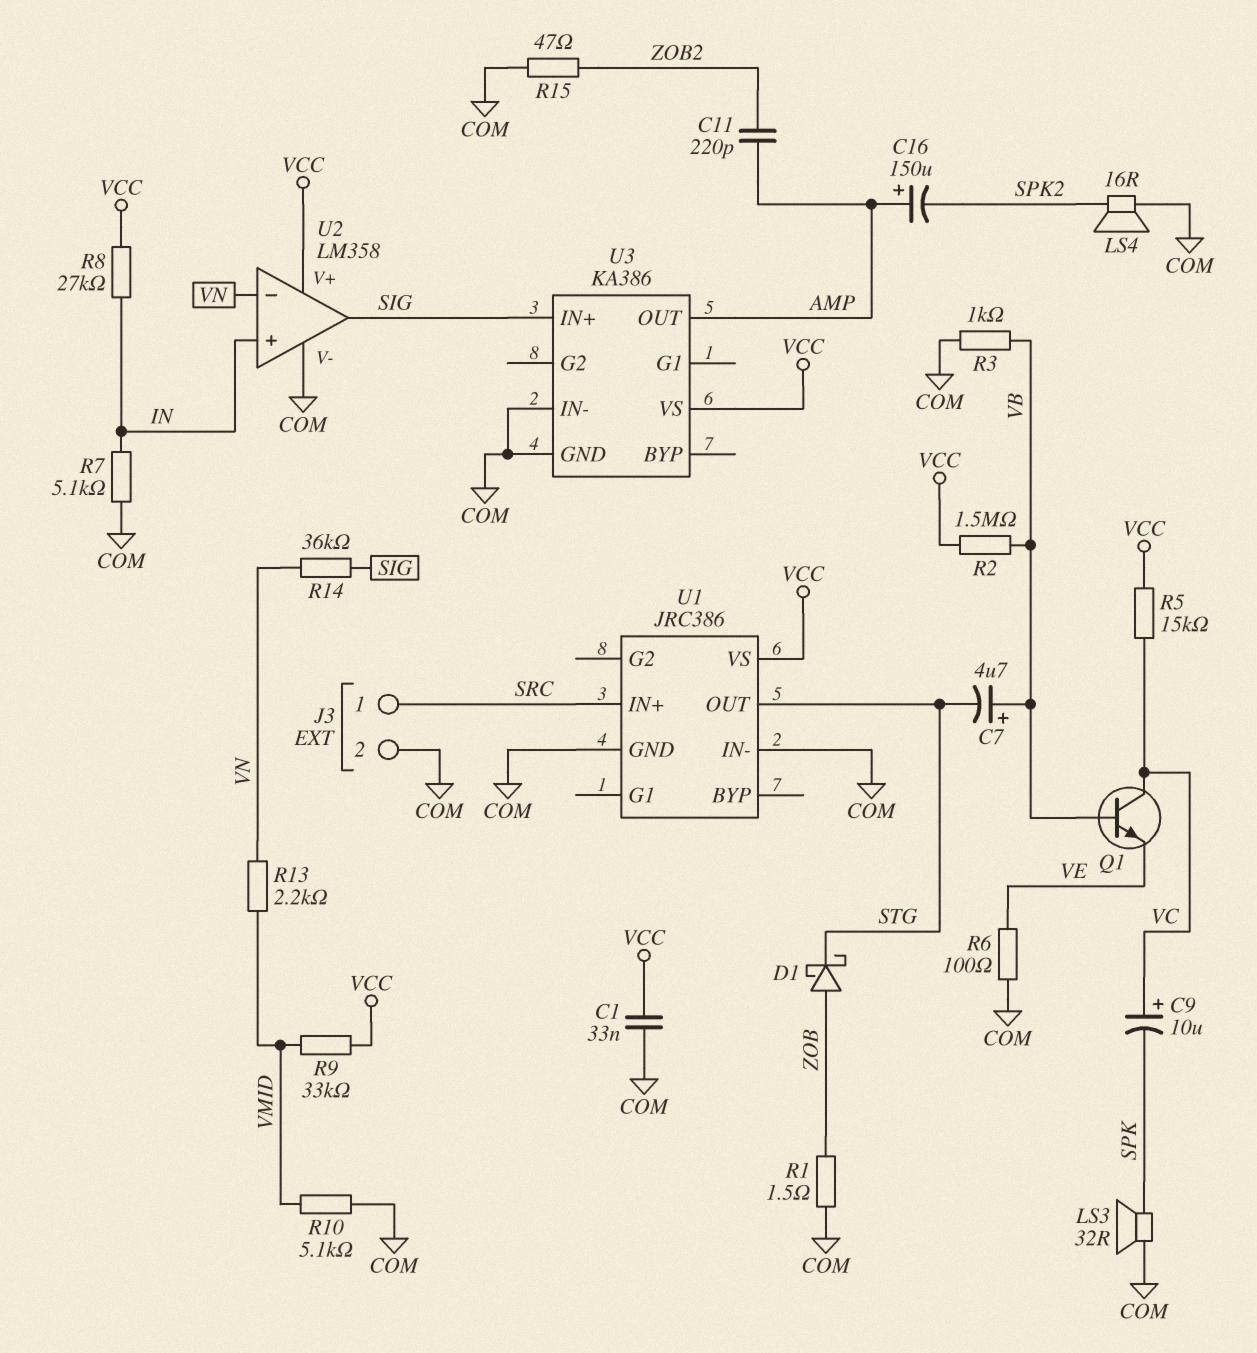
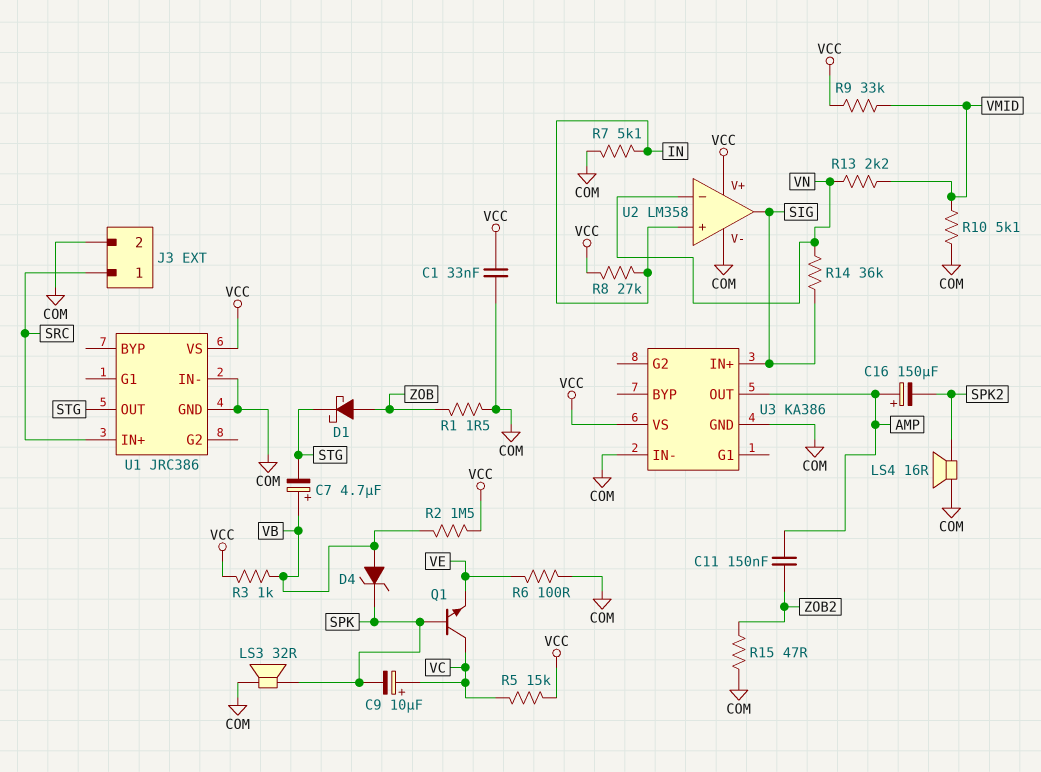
C11: 220pF (AMP, ZOB2) -> 150nF (AMP, ZOB2)
D4: none -> zener (A VB, K SPK)
Q1: NPN (B VB, C VC, E VE) -> NPN (B SPK, C VC, E VE)
R3: 1k (COM, VB) -> 1k (VB, VCC)

